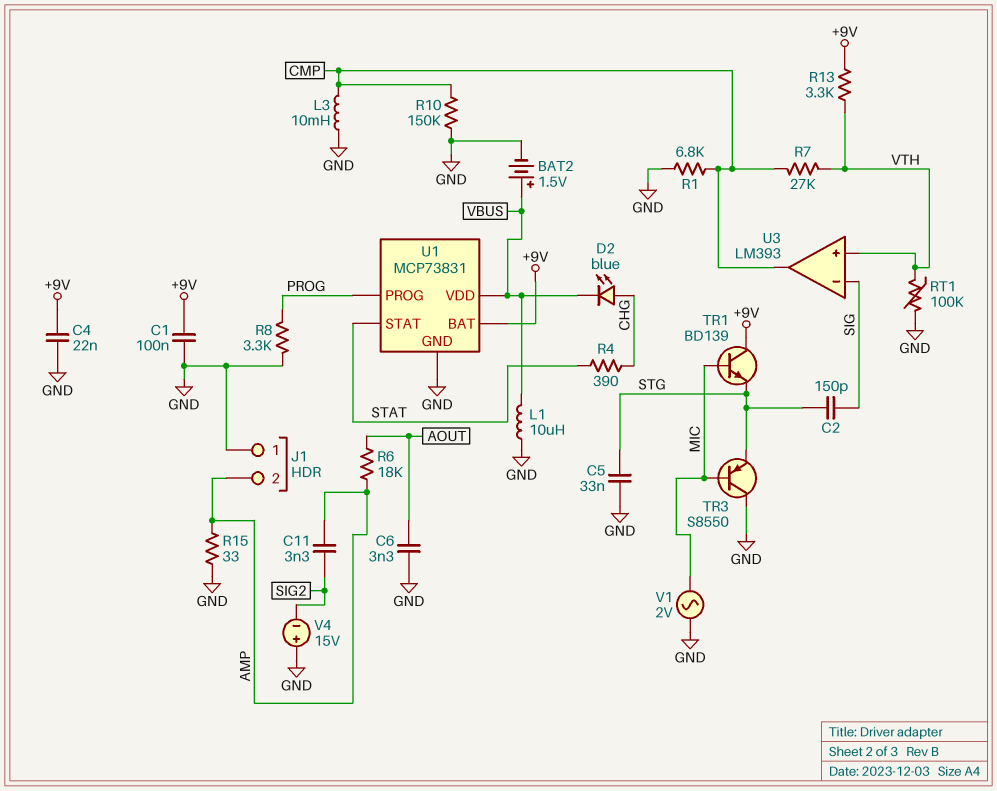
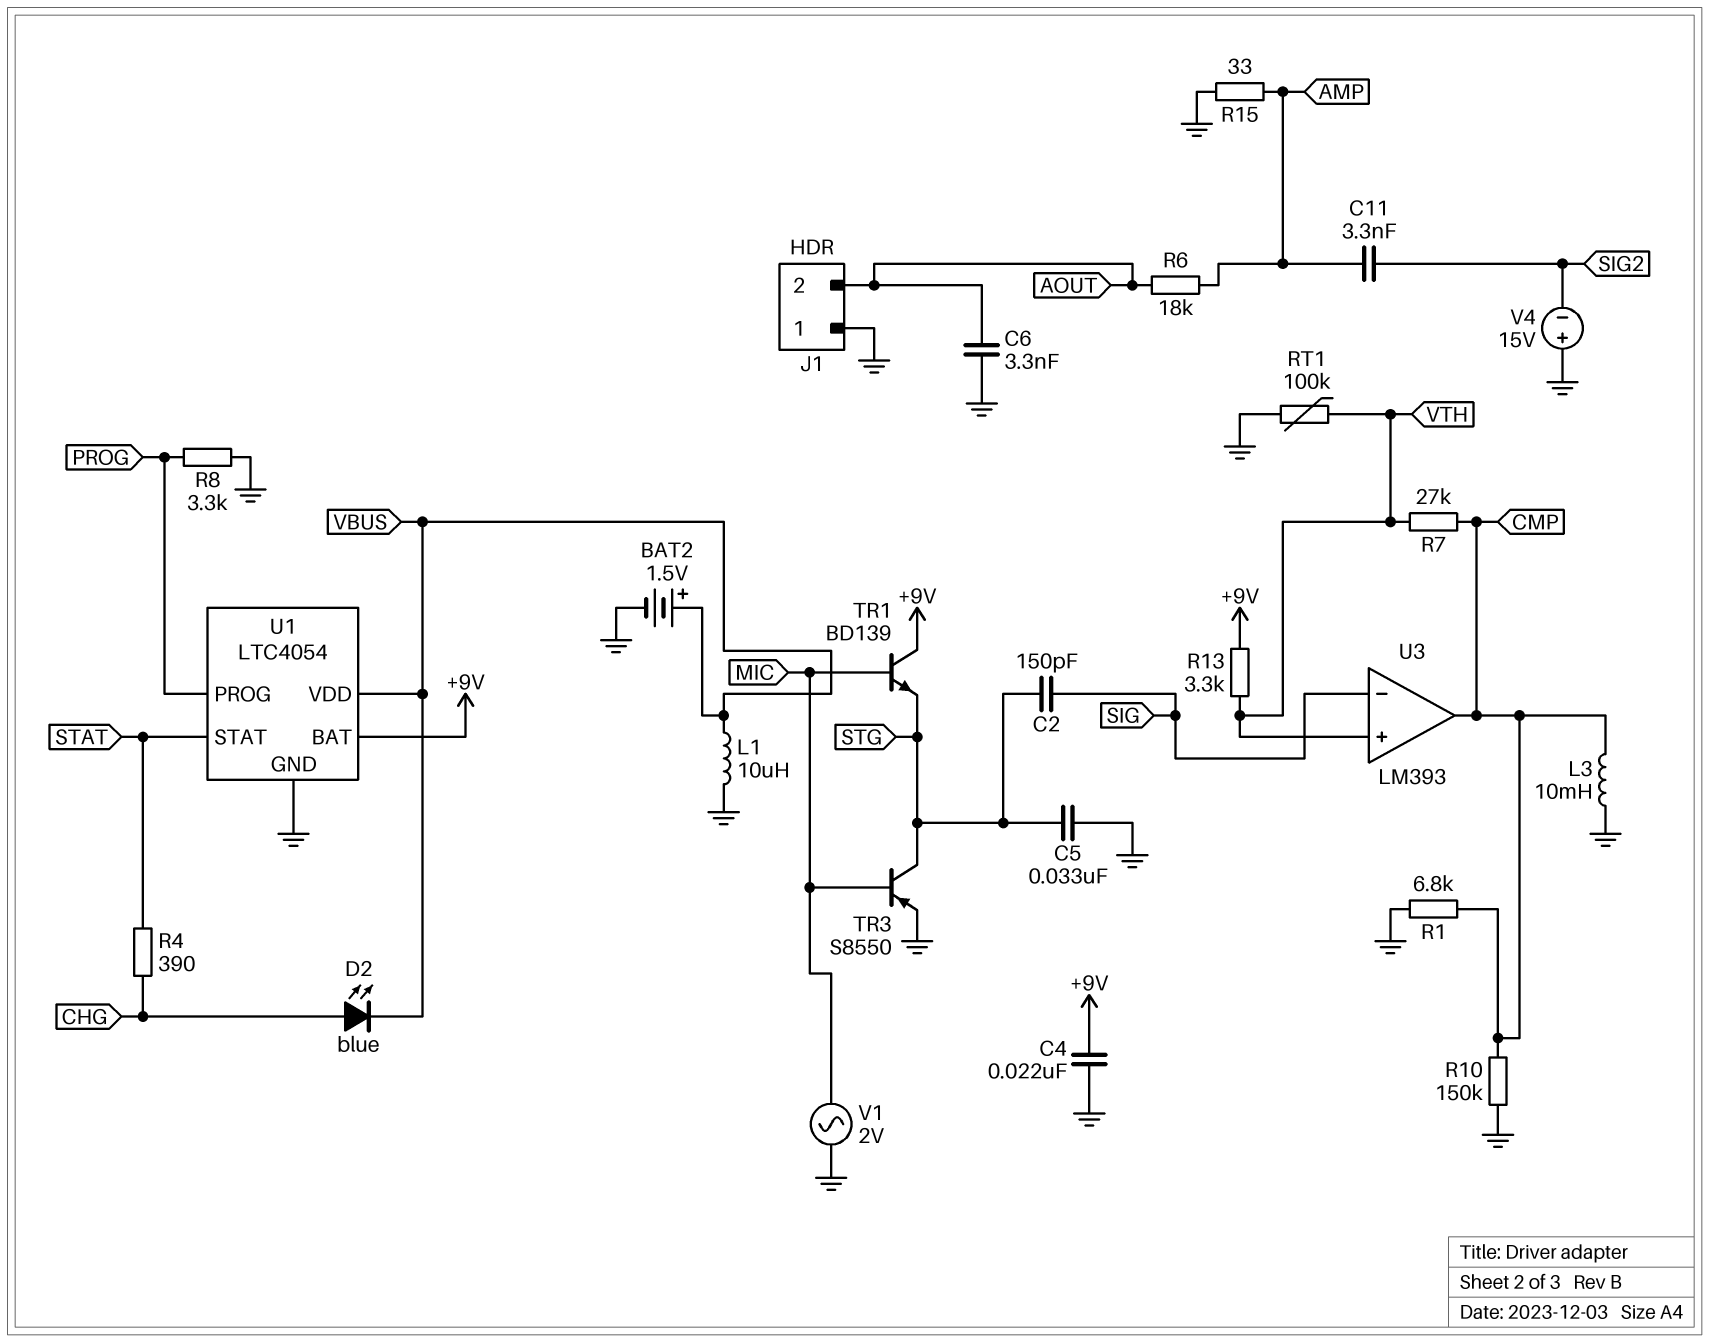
C1: 100nF (+9V, GND) -> none
J1 pin 2: AMP -> AOUT
TR3: PNP S8550 (B MIC, C GND, E STG) -> PNP S8550 (B MIC, C STG, E GND)
U1: MCP73831 -> LTC4054

